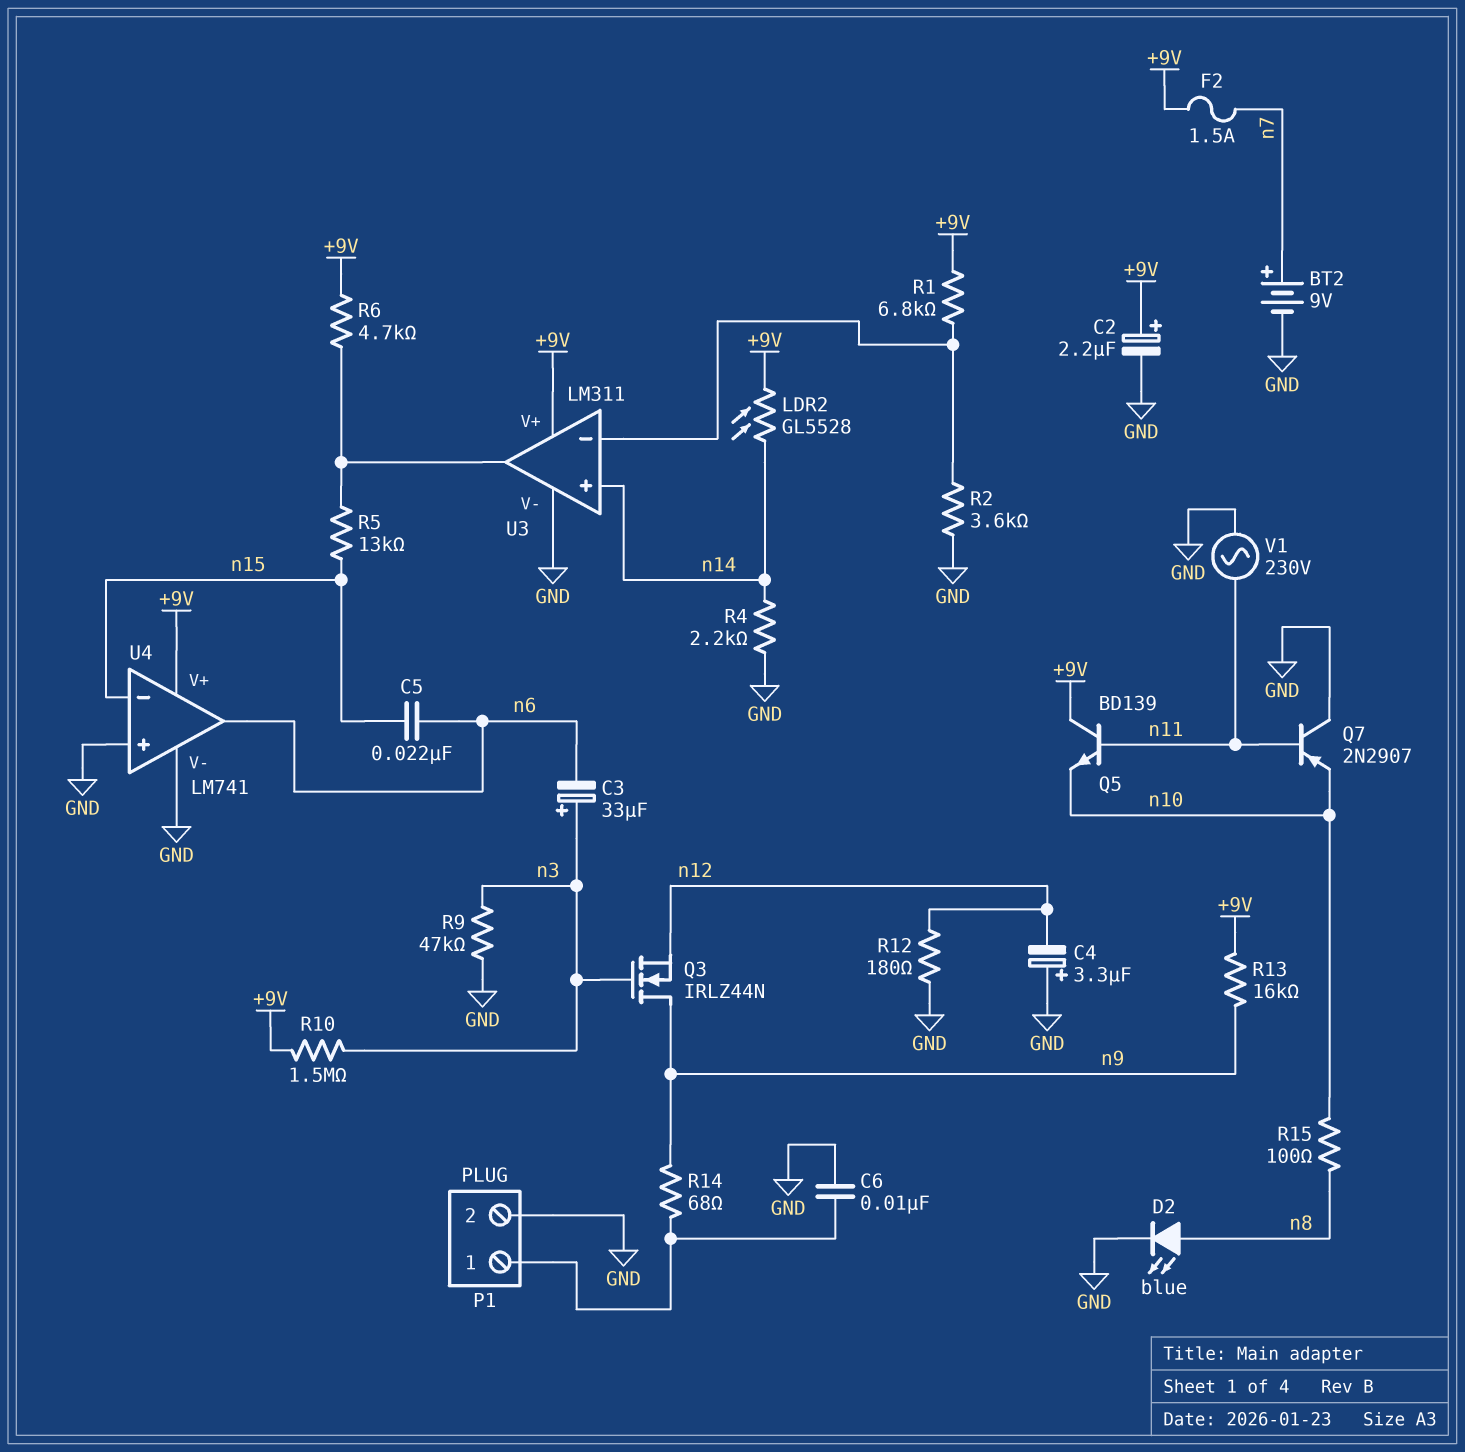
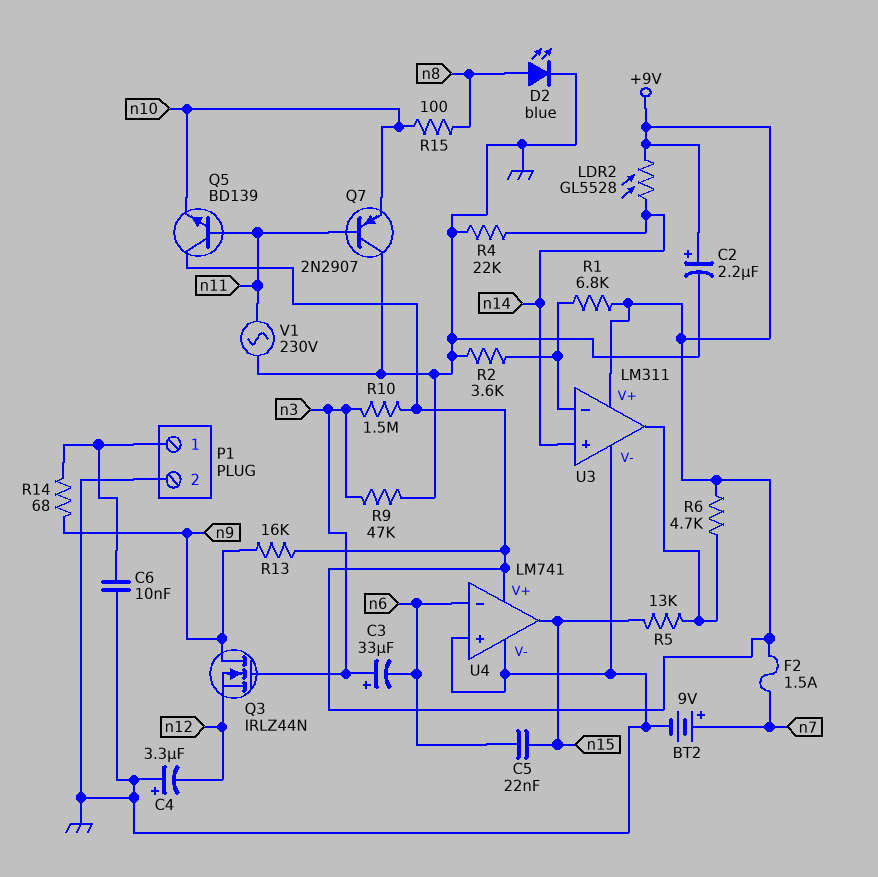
R4: 2.2k (GND, n14) -> 22k (GND, n14)
R12: 180 (GND, n12) -> none
U4 pin in-: n15 -> n6
U4 pin out: n6 -> n15

